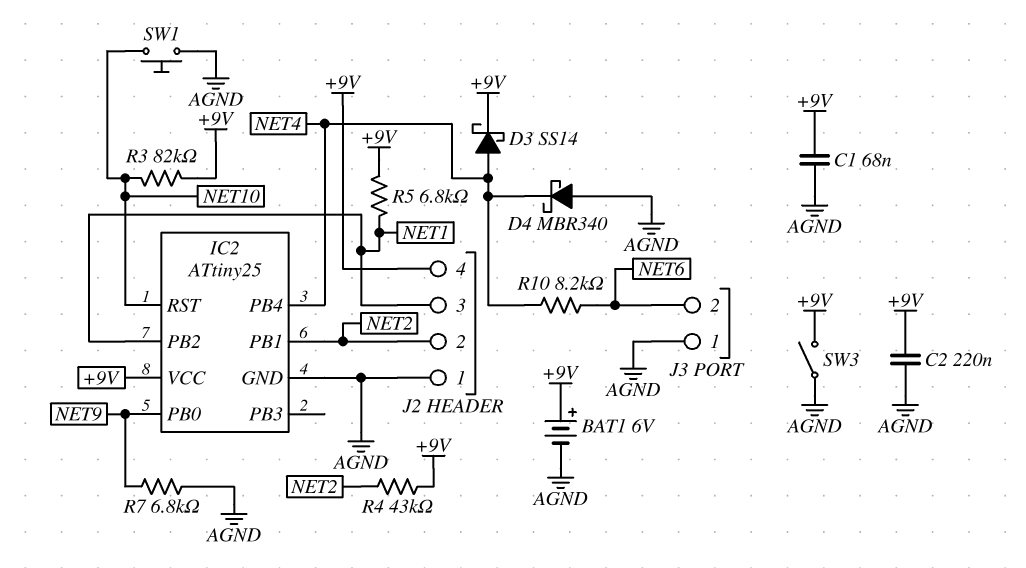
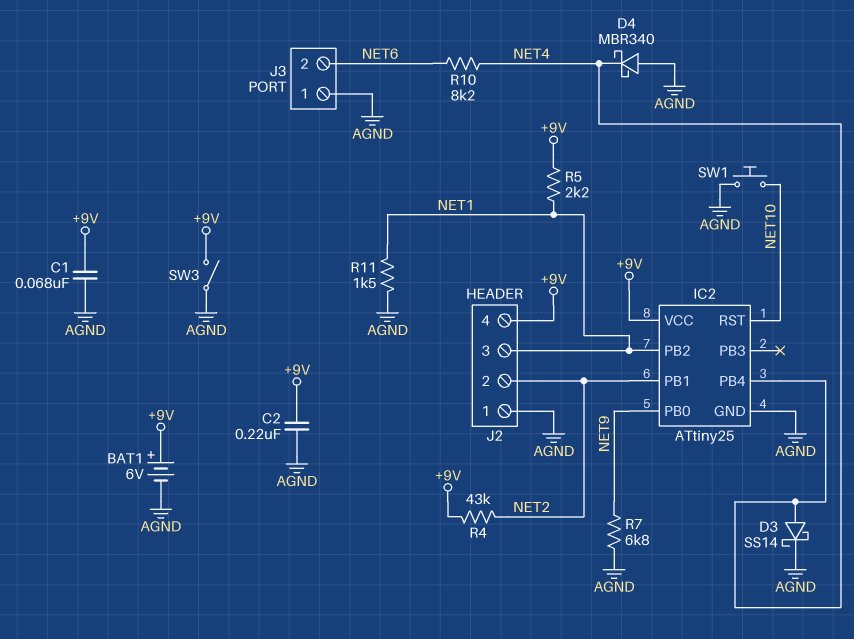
D3: schottky SS14 (A NET4, K +9V) -> schottky SS14 (A NET4, K AGND)
R3: 82k (+9V, NET10) -> none
R5: 6.8k (+9V, NET1) -> 2.2k (+9V, NET1)
R11: none -> 1.5k (AGND, NET1)

